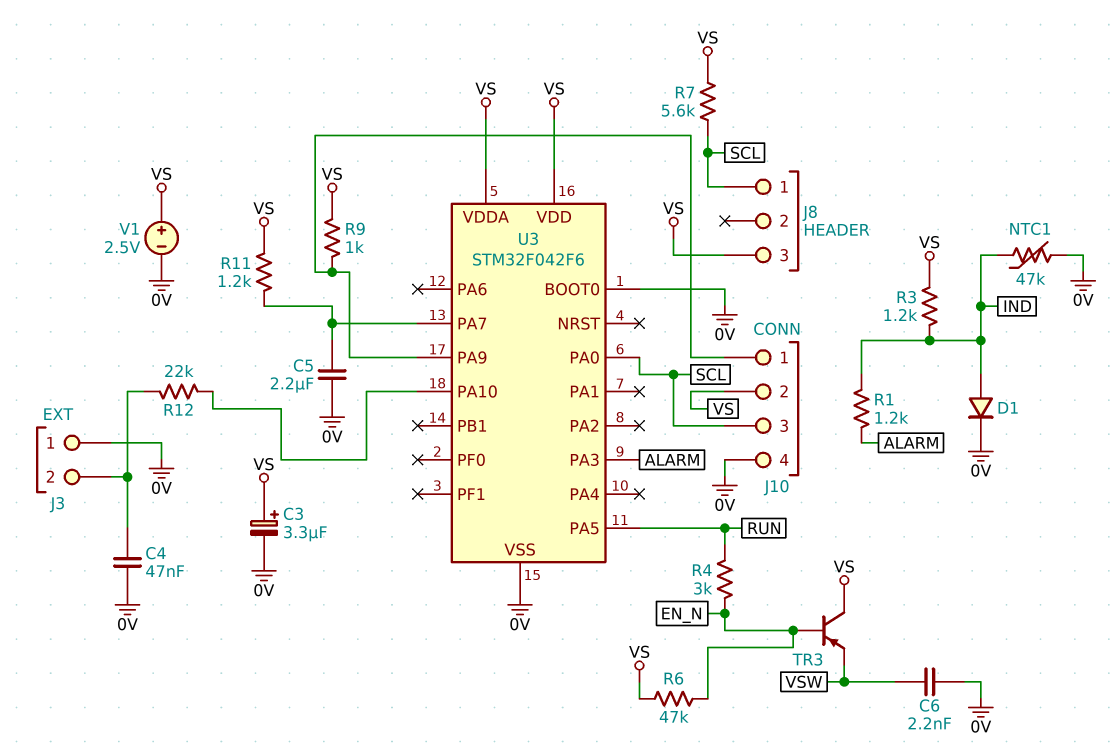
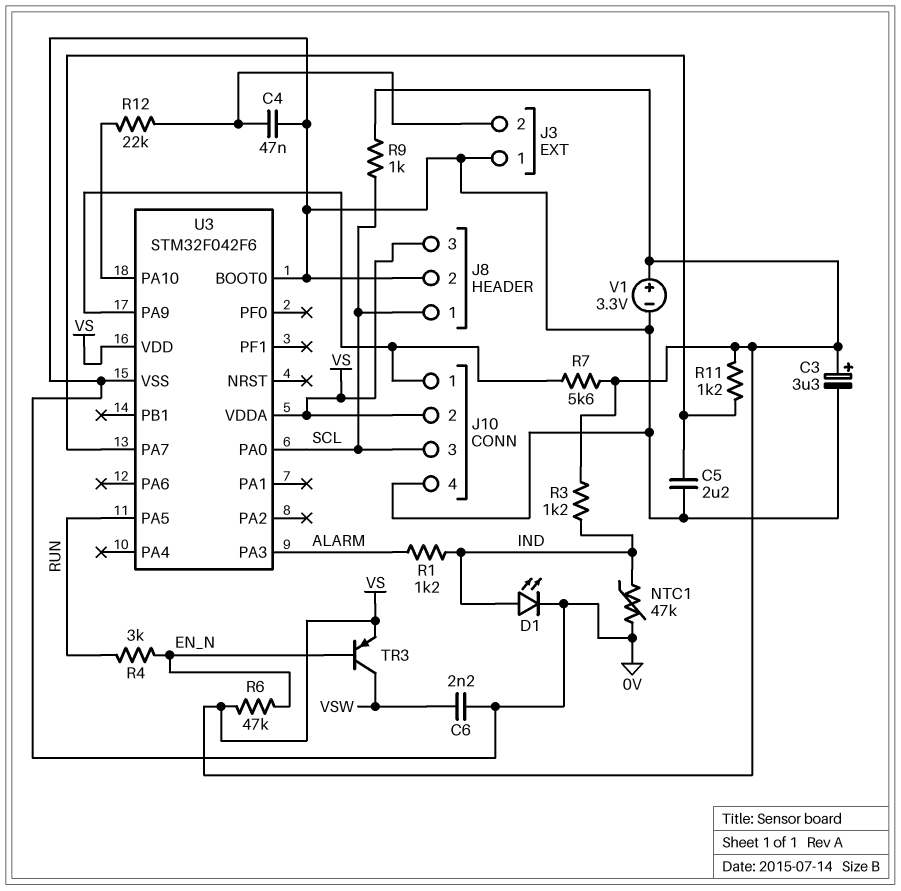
D1: diode (A IND, K 0V) -> LED (A IND, K 0V)
J8 pin 2: none -> 0V
R7: 5.6k (SCL, VS) -> 5.6k (J10/1, VS)
R9: 1k (J10/1, VS) -> 1k (SCL, VS)
TR3: PNP (B EN_N, C VS, E VSW) -> PNP (B EN_N, C VSW, E VS)
V1: 2.5V (plus VS, minus 0V) -> 3.3V (plus VS, minus 0V)

